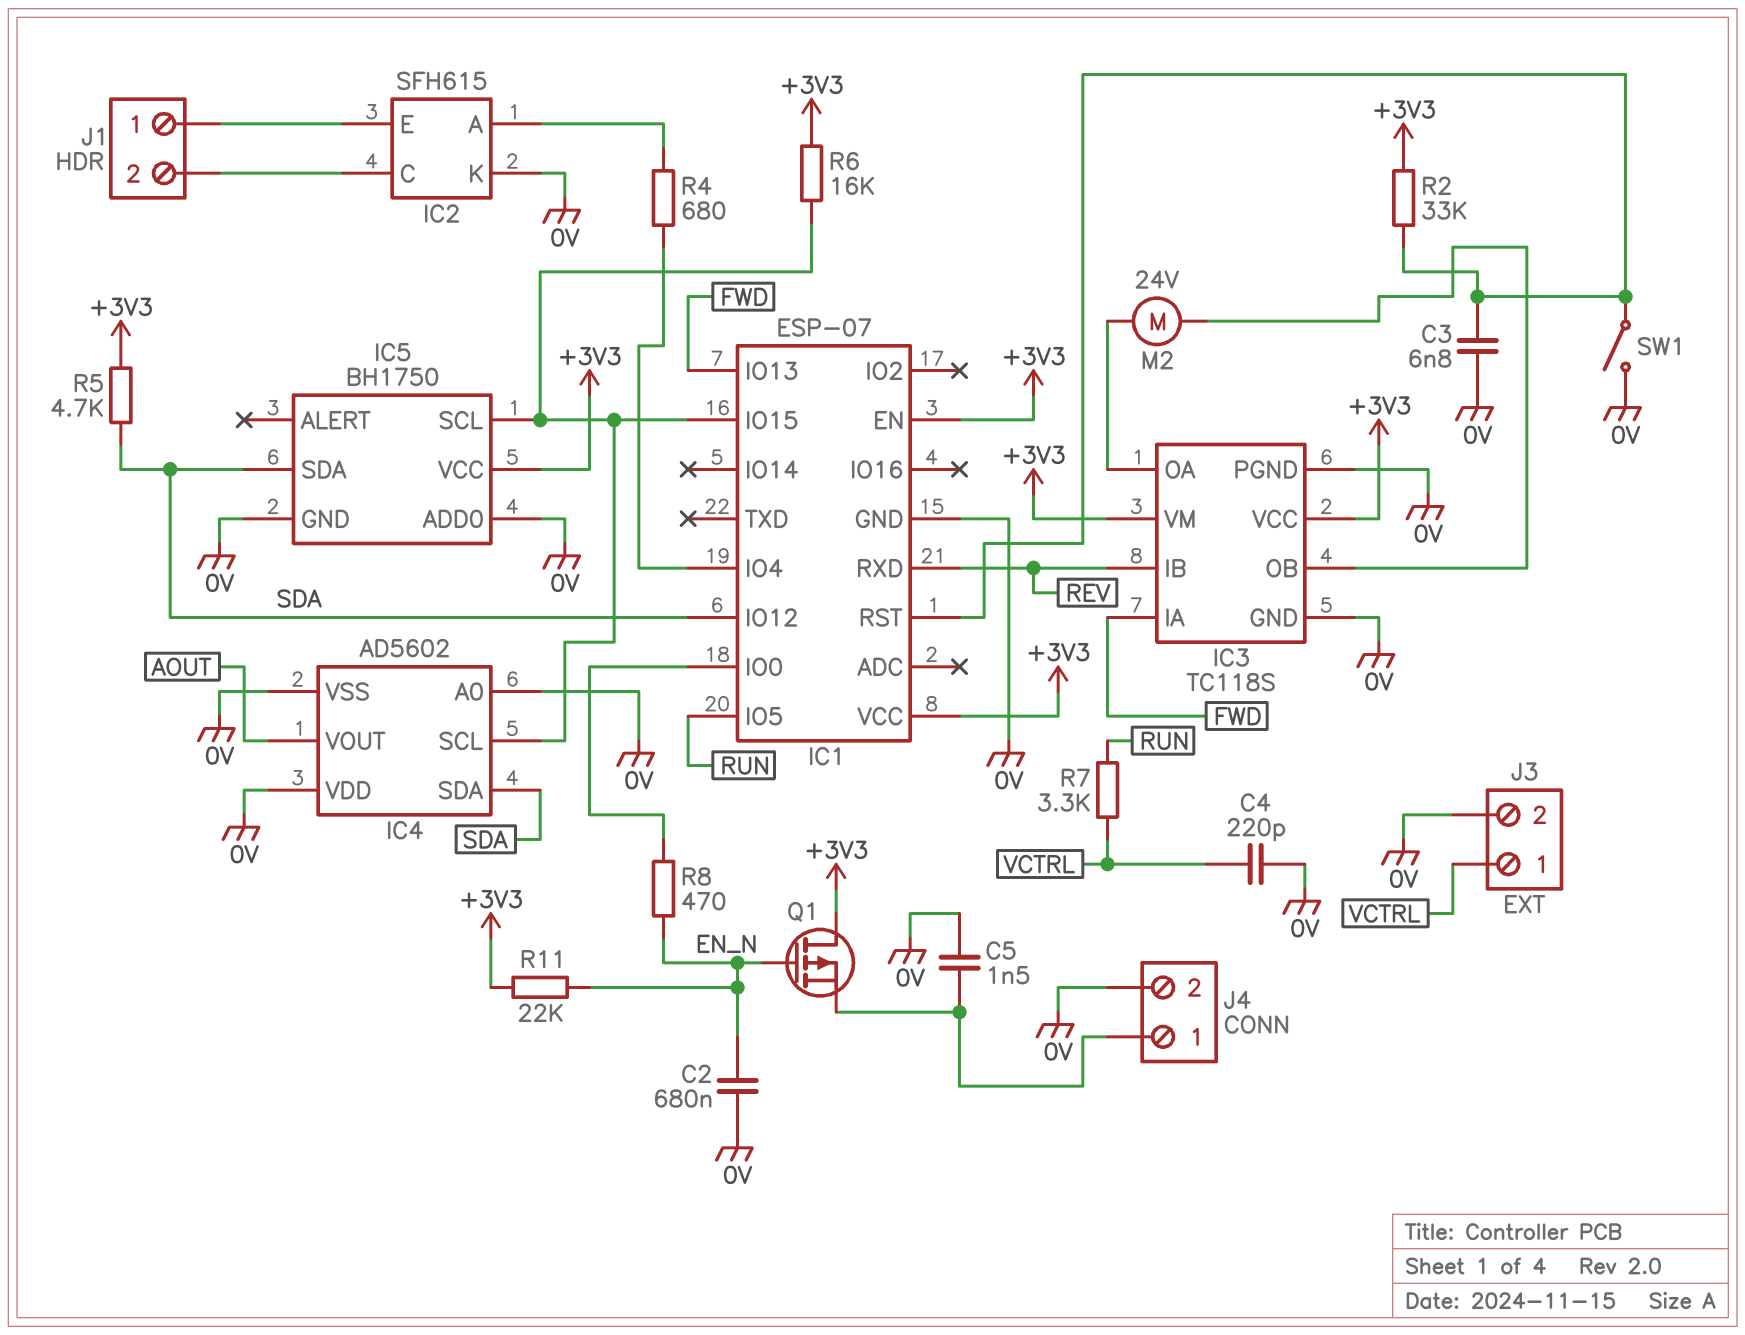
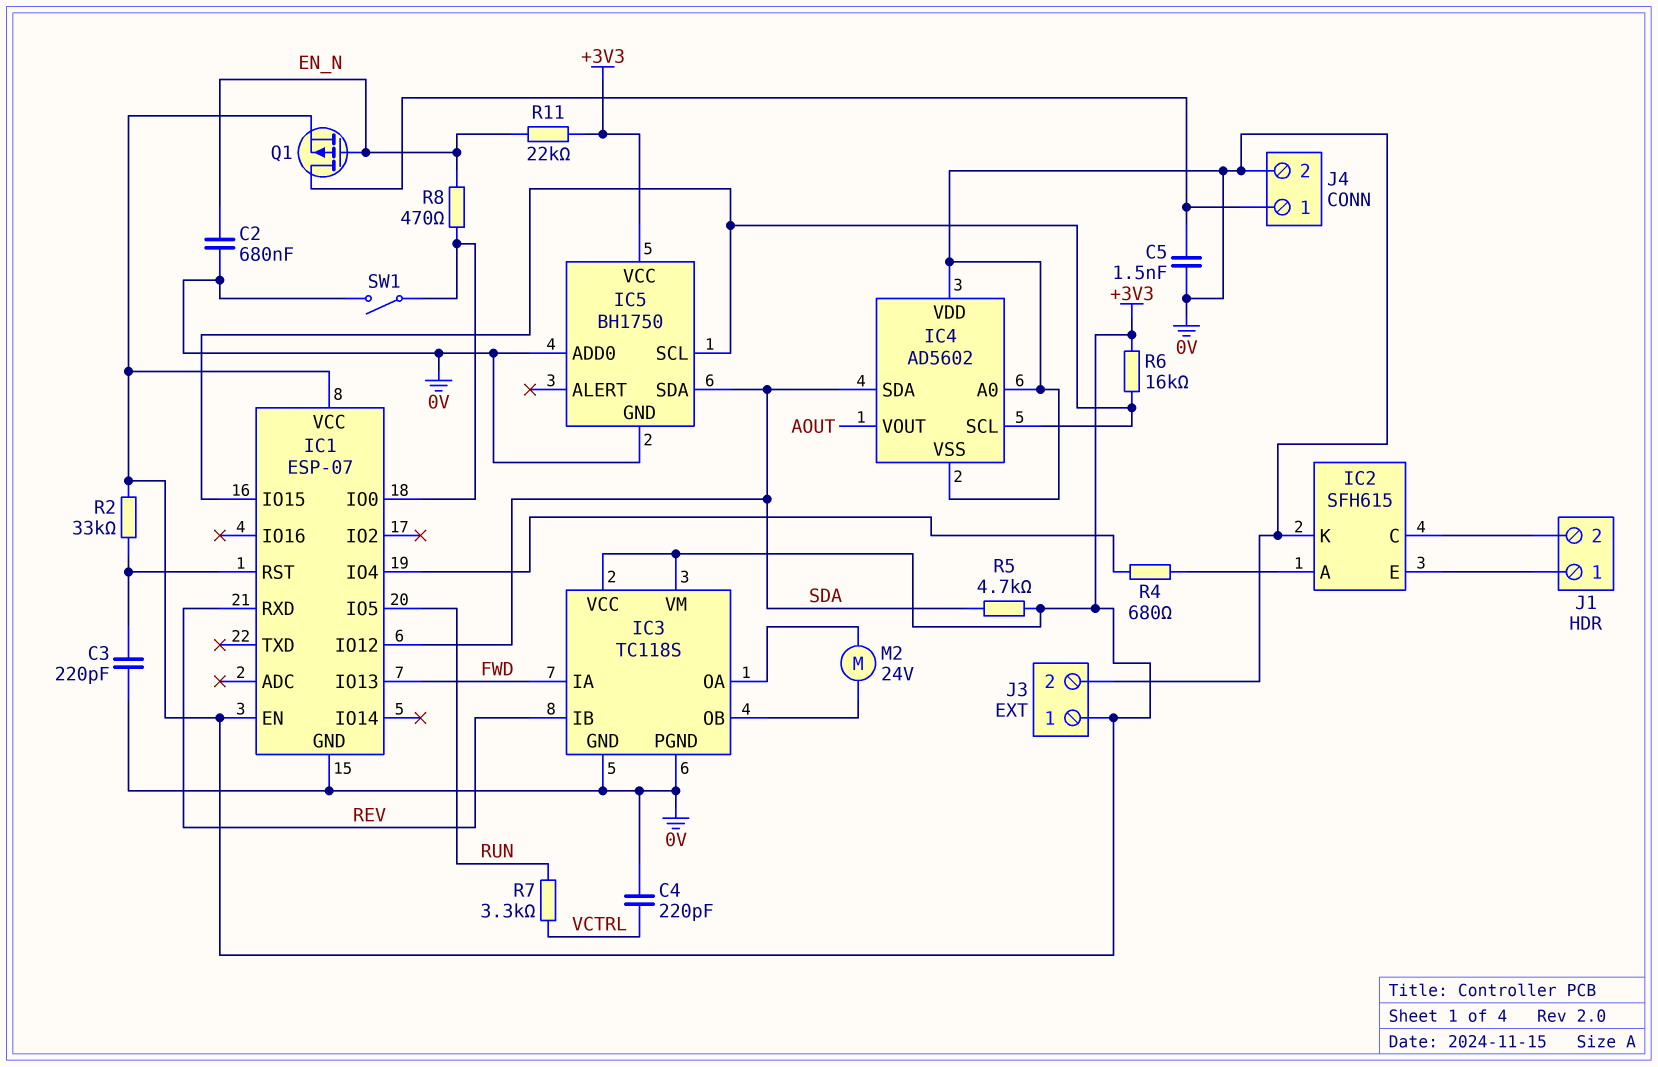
C3: 6.8nF (0V, IC1/RST) -> 220pF (0V, IC1/RST)
J3 pin 1: VCTRL -> +3V3
Q1: PMOS (G EN_N, D +3V3, S J4/1) -> PMOS (G EN_N, D J4/1, S +3V3)
SW1: switch (0V, IC1/RST) -> switch (0V, IC1/IO0)

